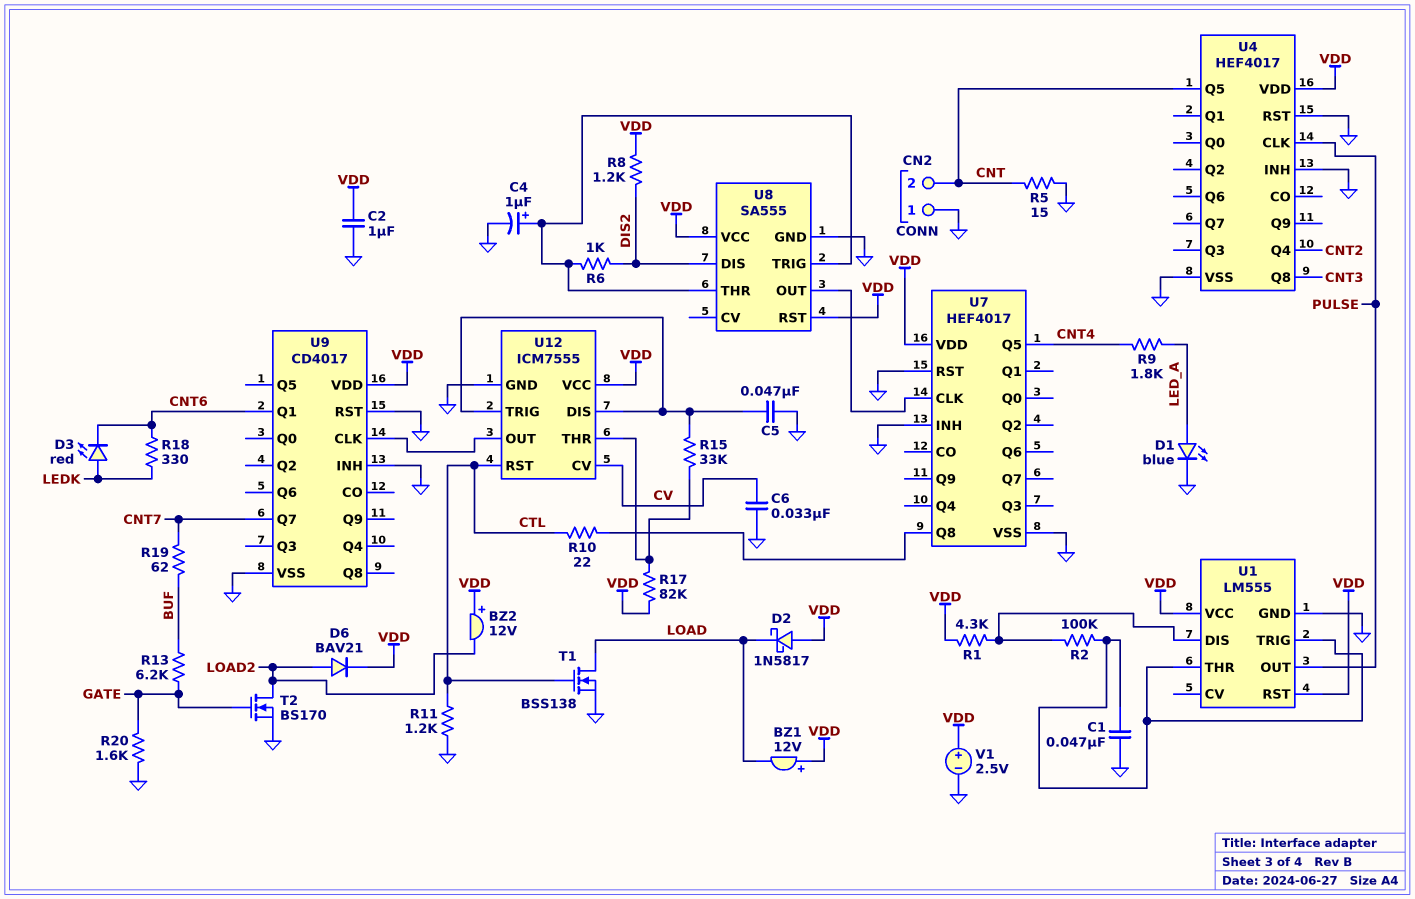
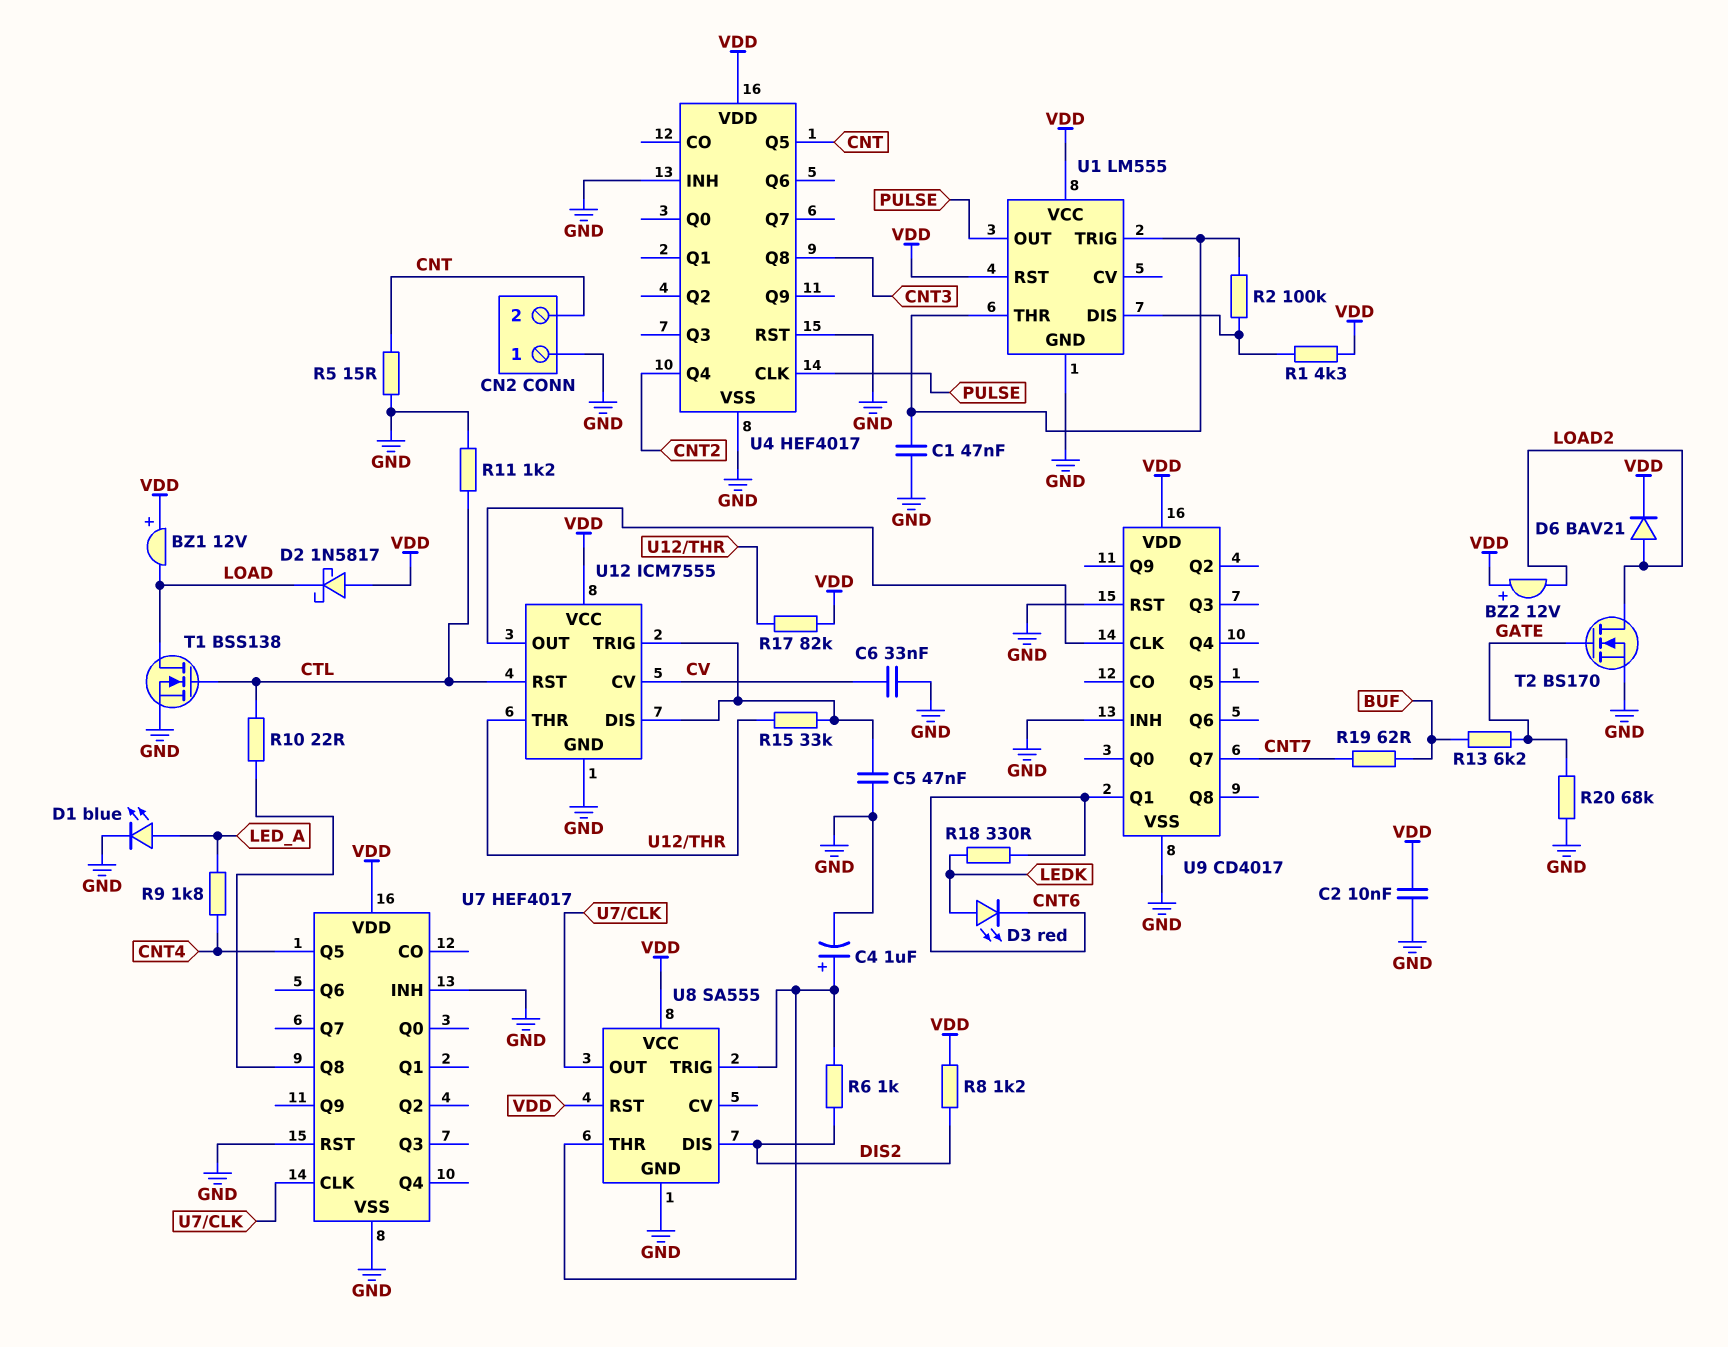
C2: 1uF (GND, VDD) -> 10nF (GND, VDD)
R20: 1.6k (GATE, GND) -> 68k (GATE, GND)
V1: 2.5V (plus VDD, minus GND) -> none

